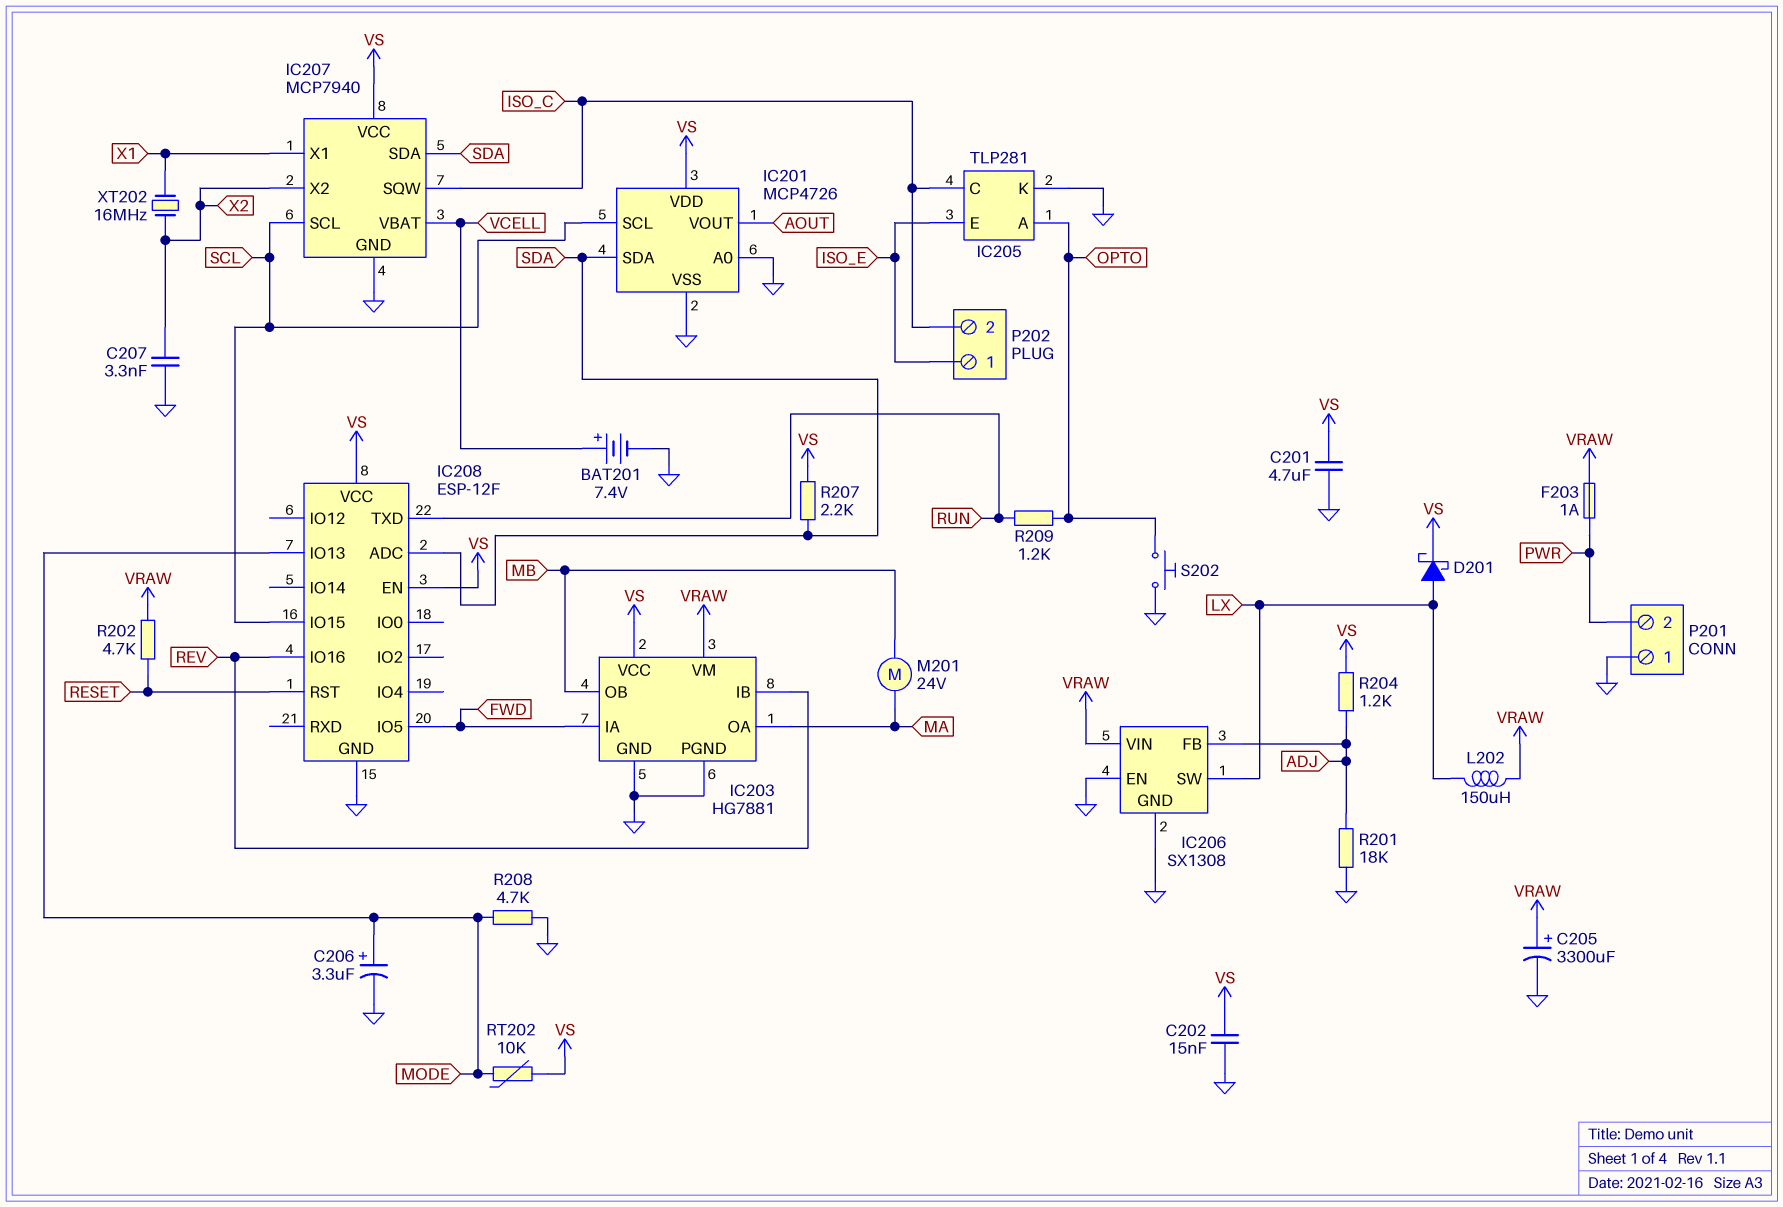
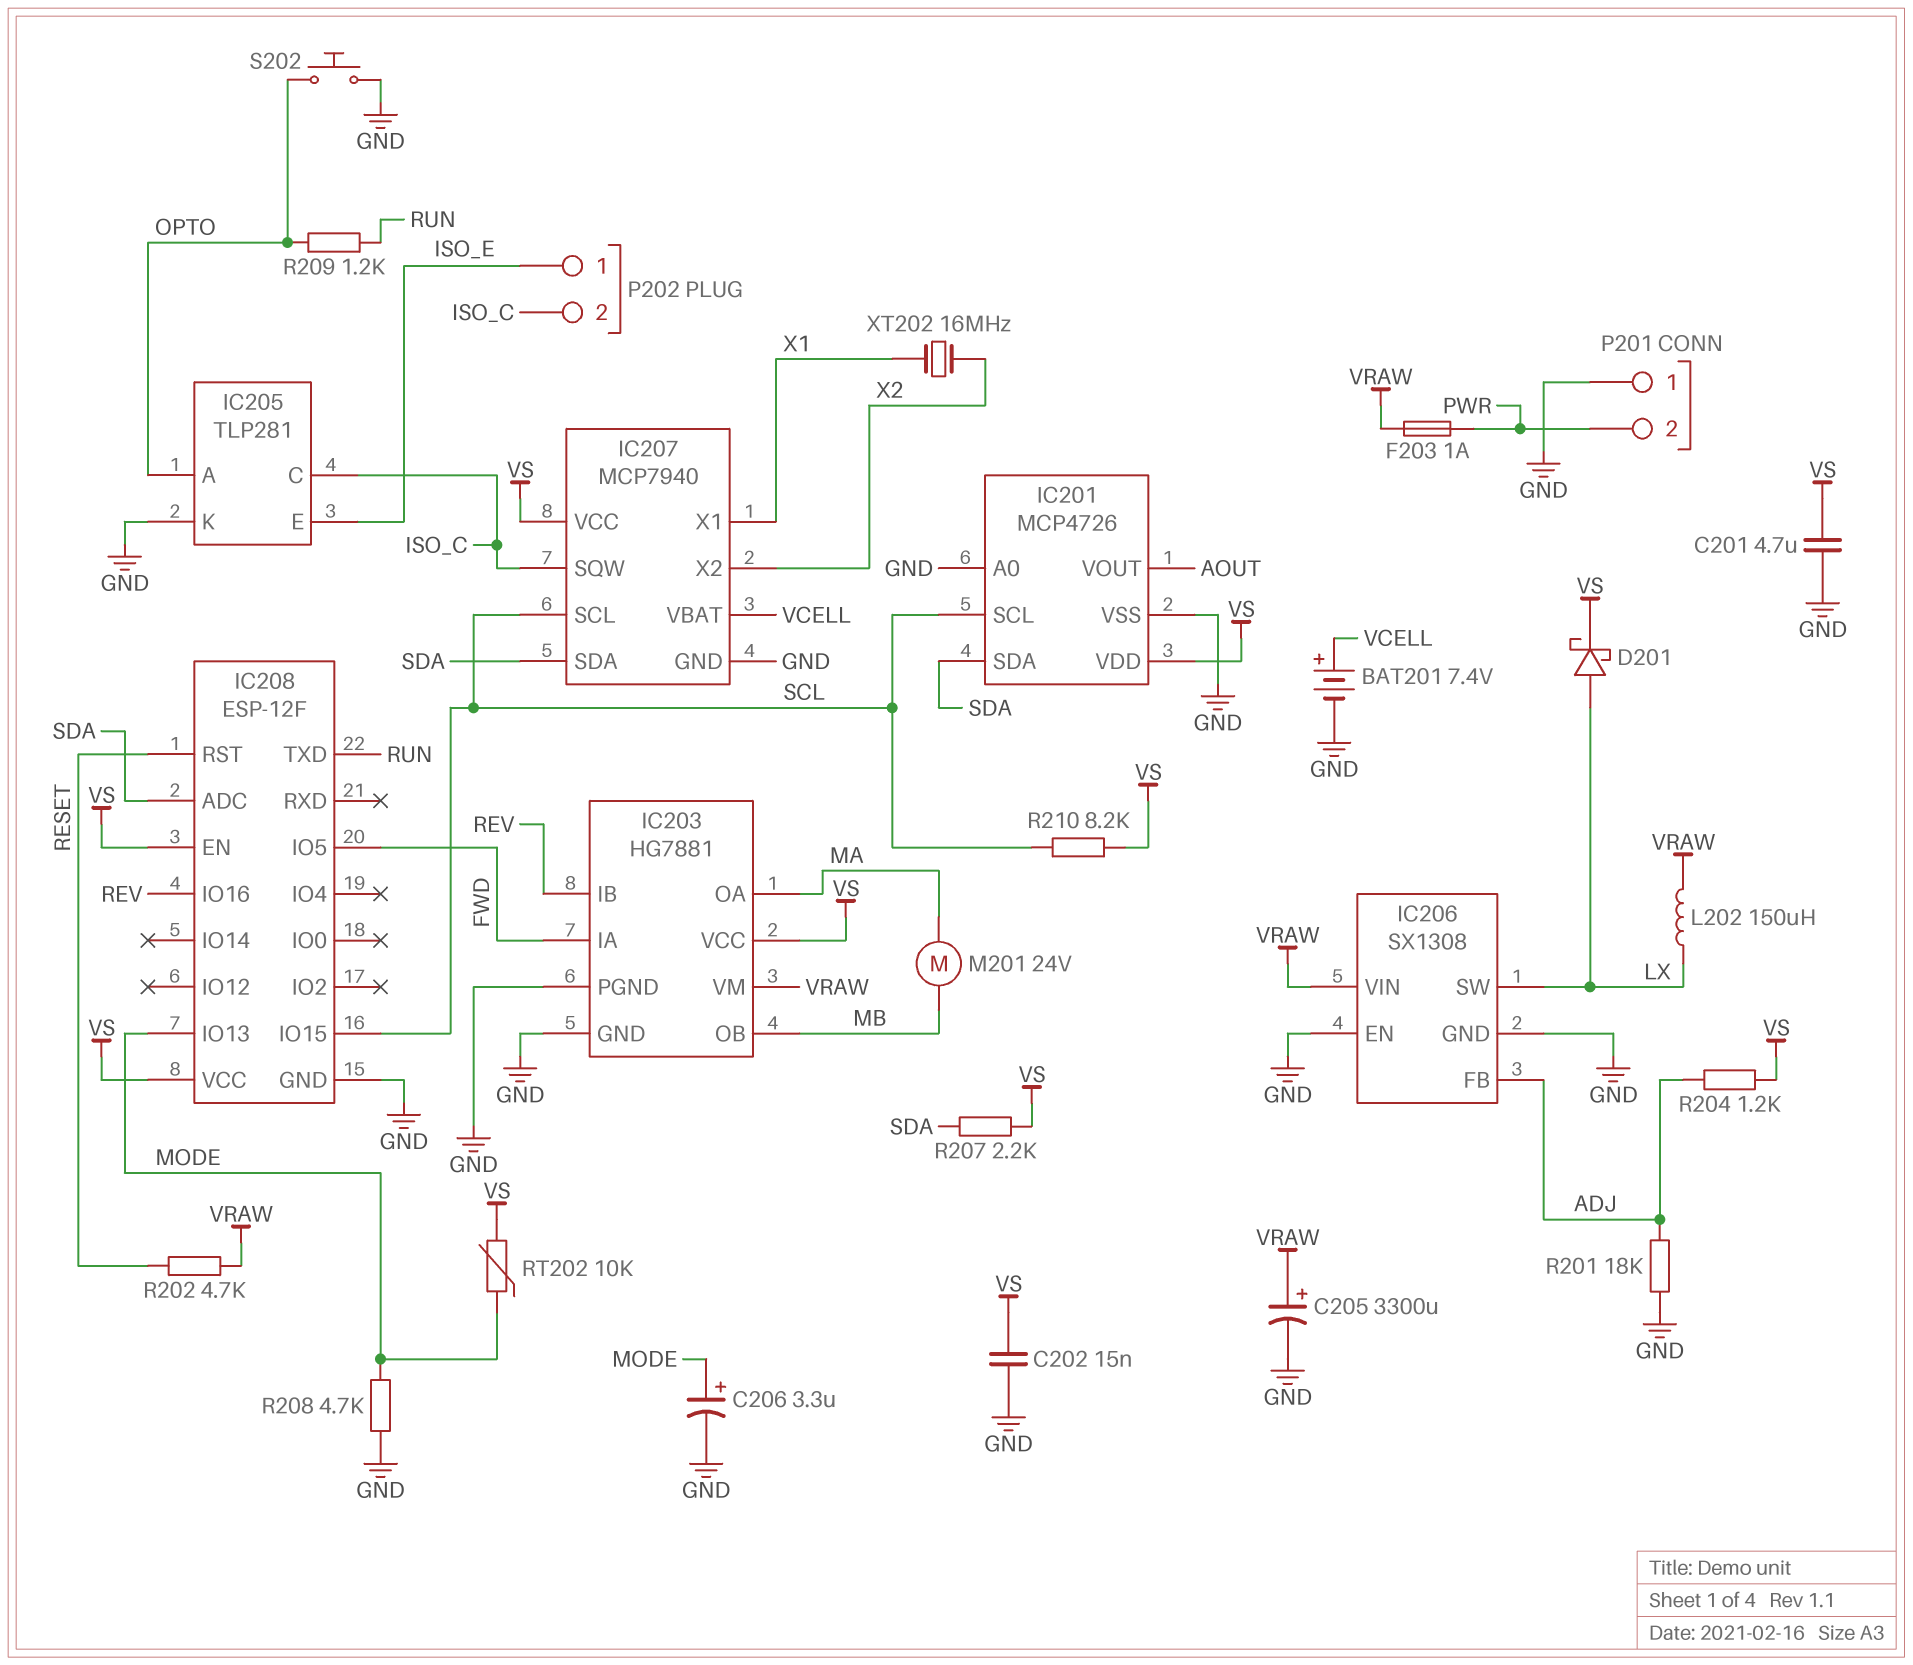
C207: 3.3nF (GND, X2) -> none
R210: none -> 8.2k (SCL, VS)

